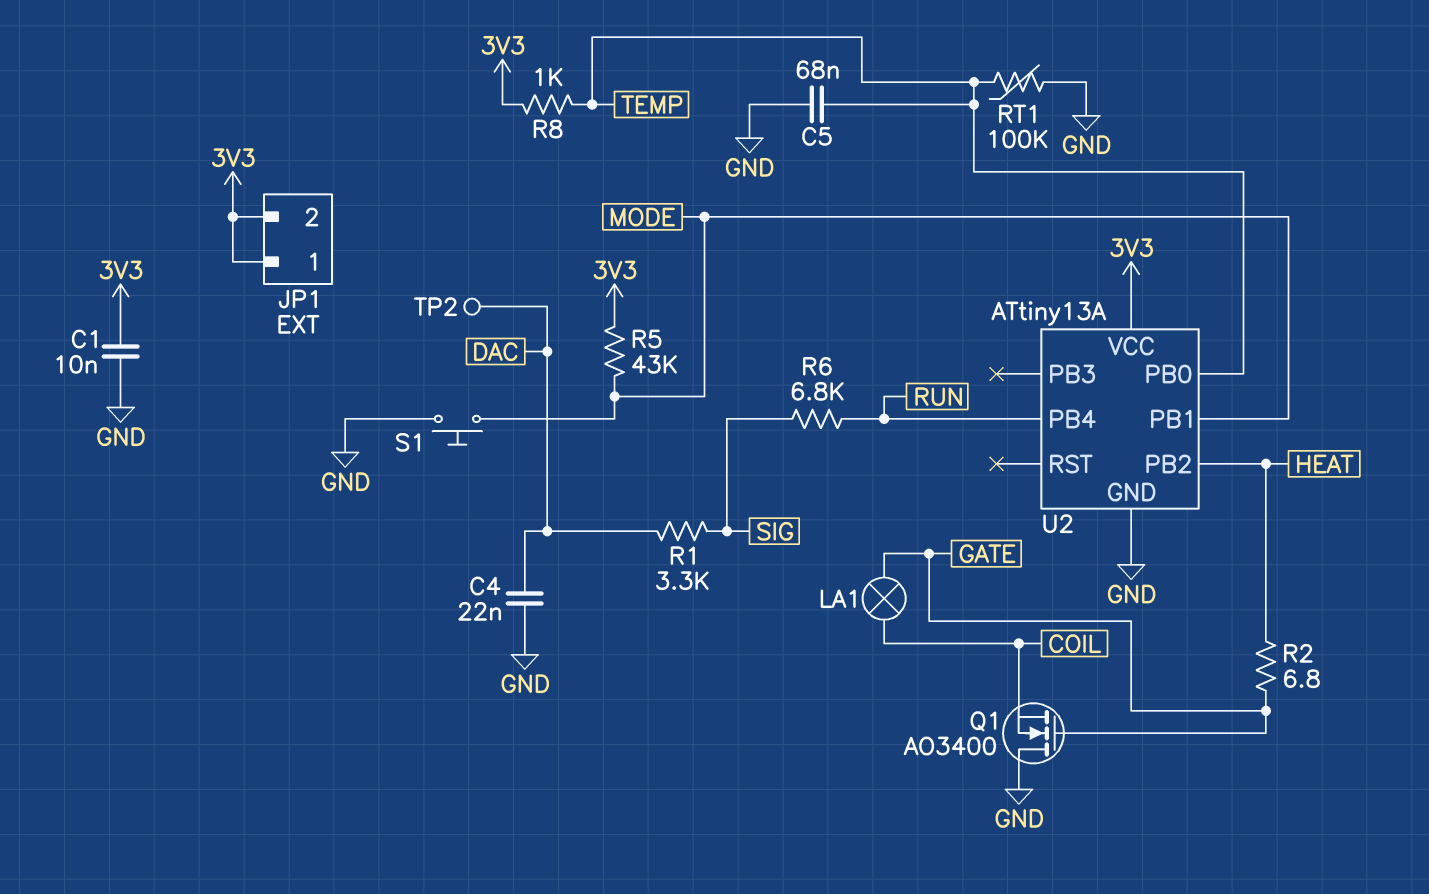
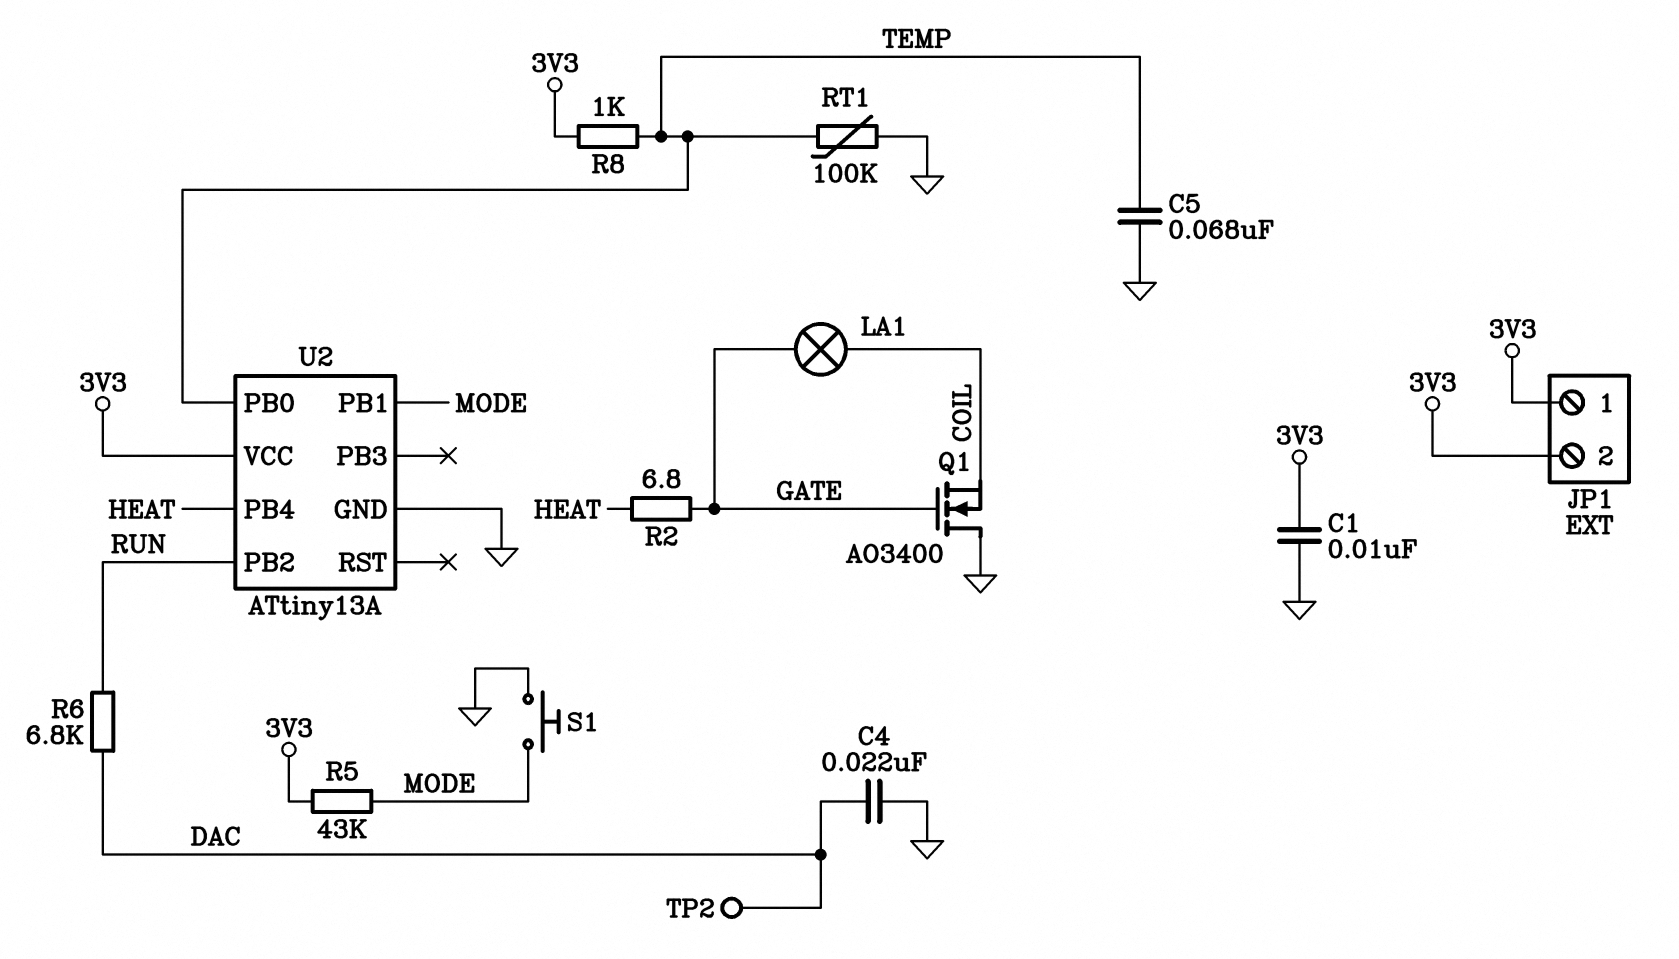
R1: 3.3k (DAC, SIG) -> none
R6: 6.8k (RUN, SIG) -> 6.8k (DAC, RUN)
U2 pin PB2: HEAT -> RUN
U2 pin PB4: RUN -> HEAT

